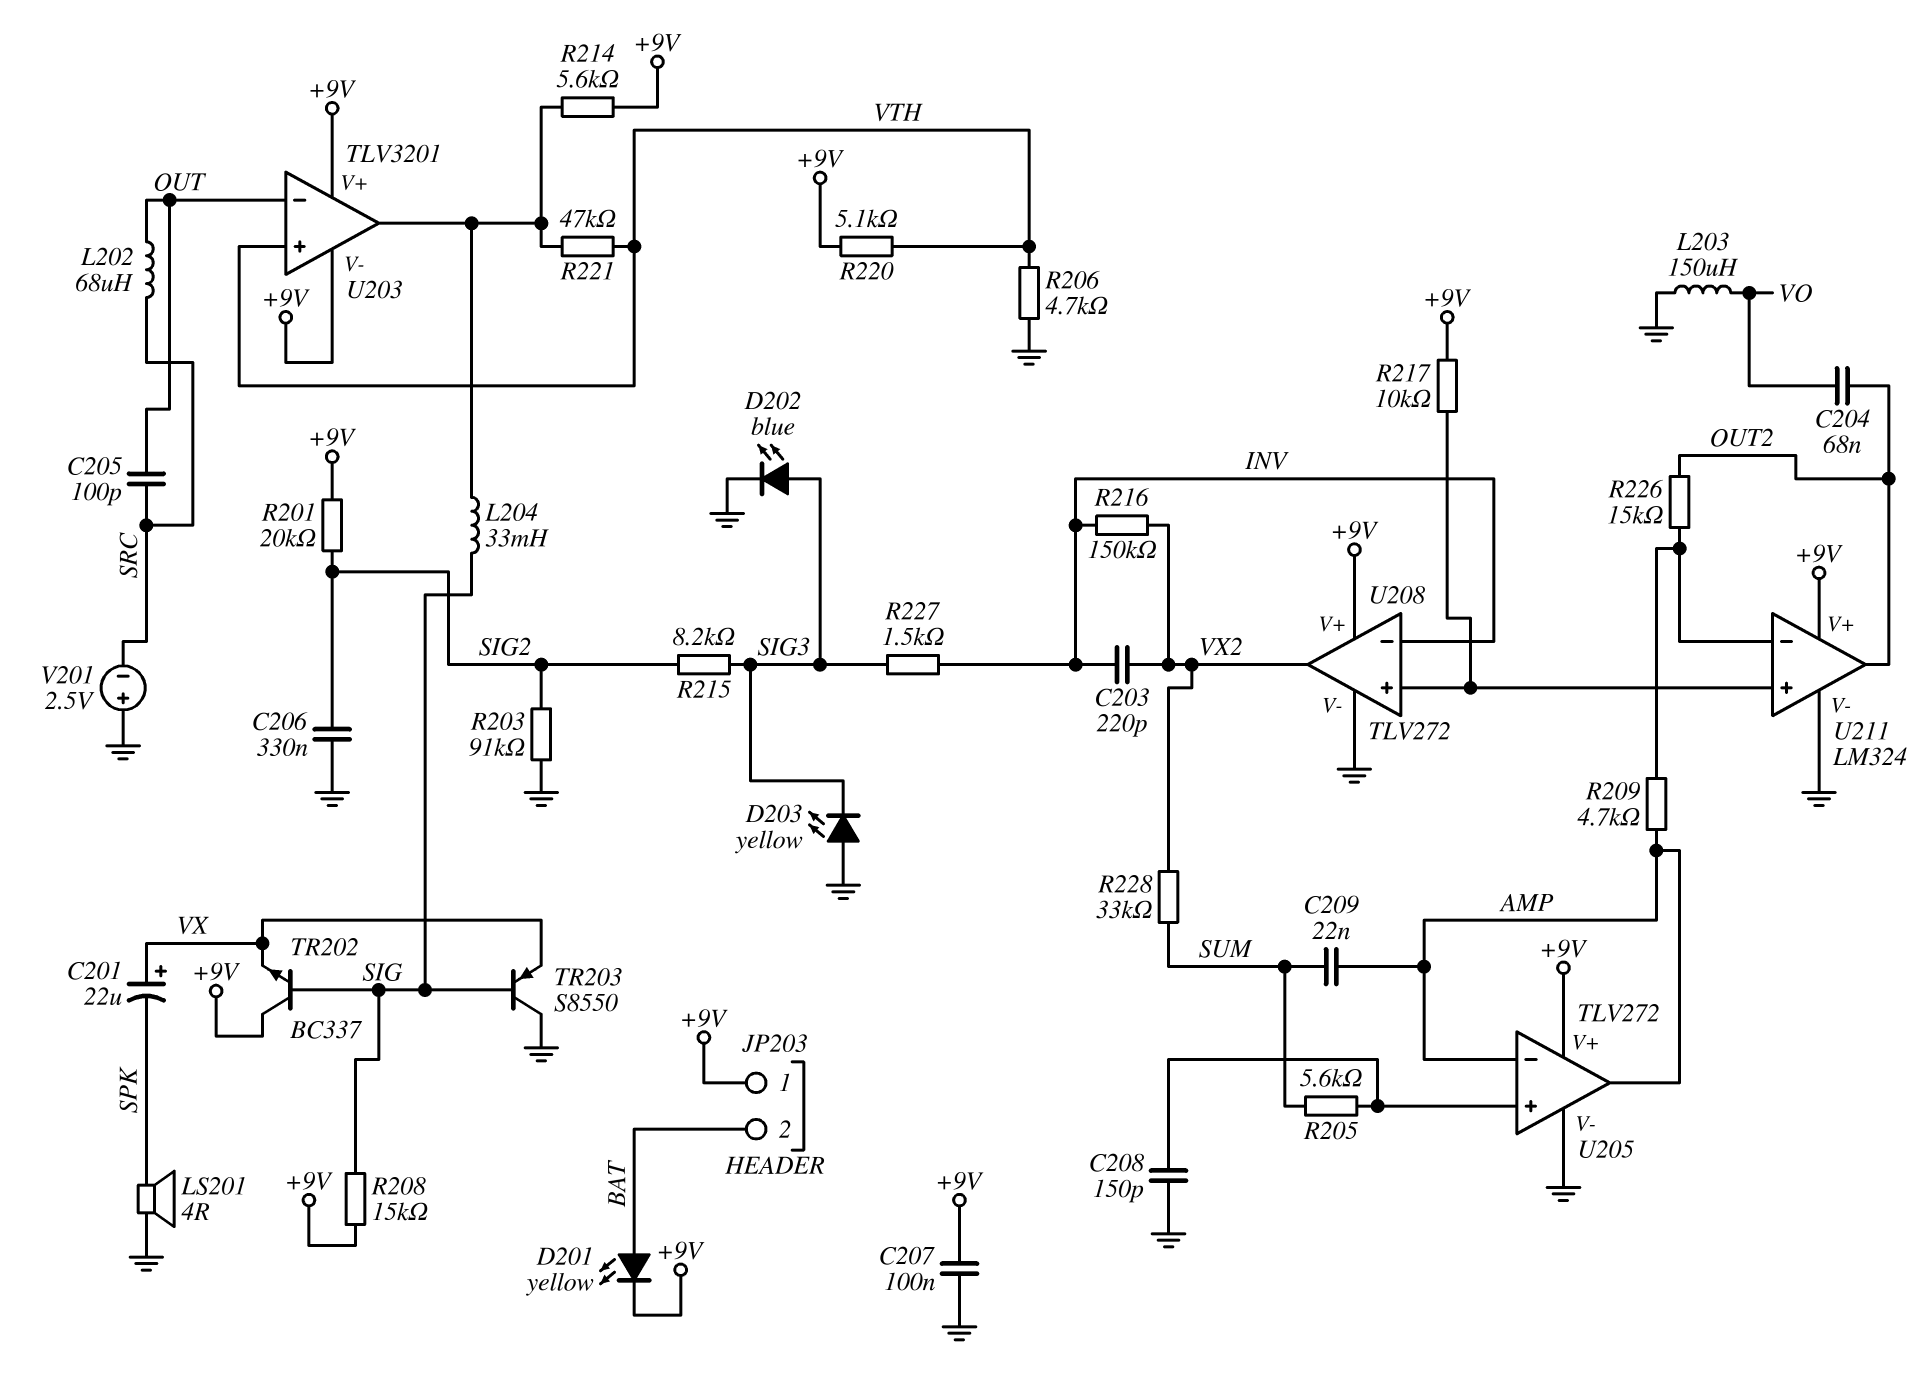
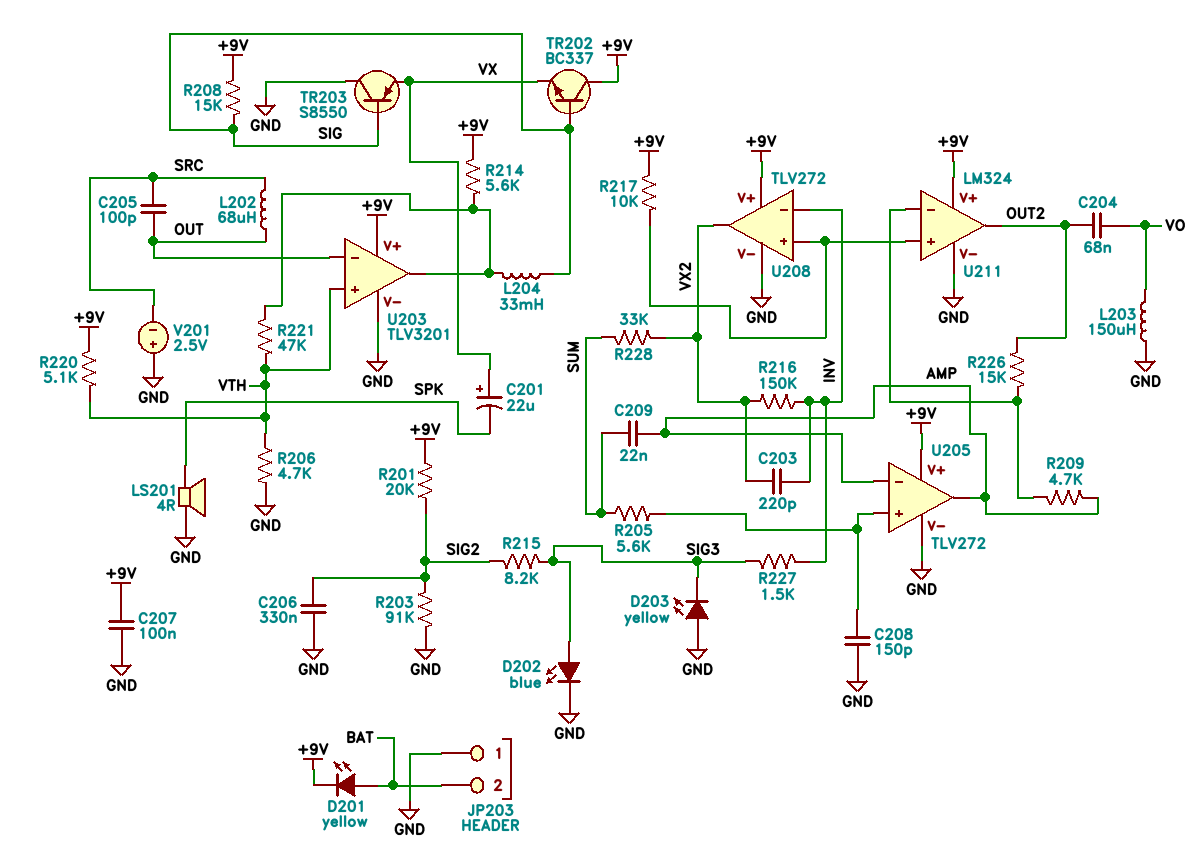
JP203 pin 1: +9V -> GND
U203 pin V-: +9V -> GND

